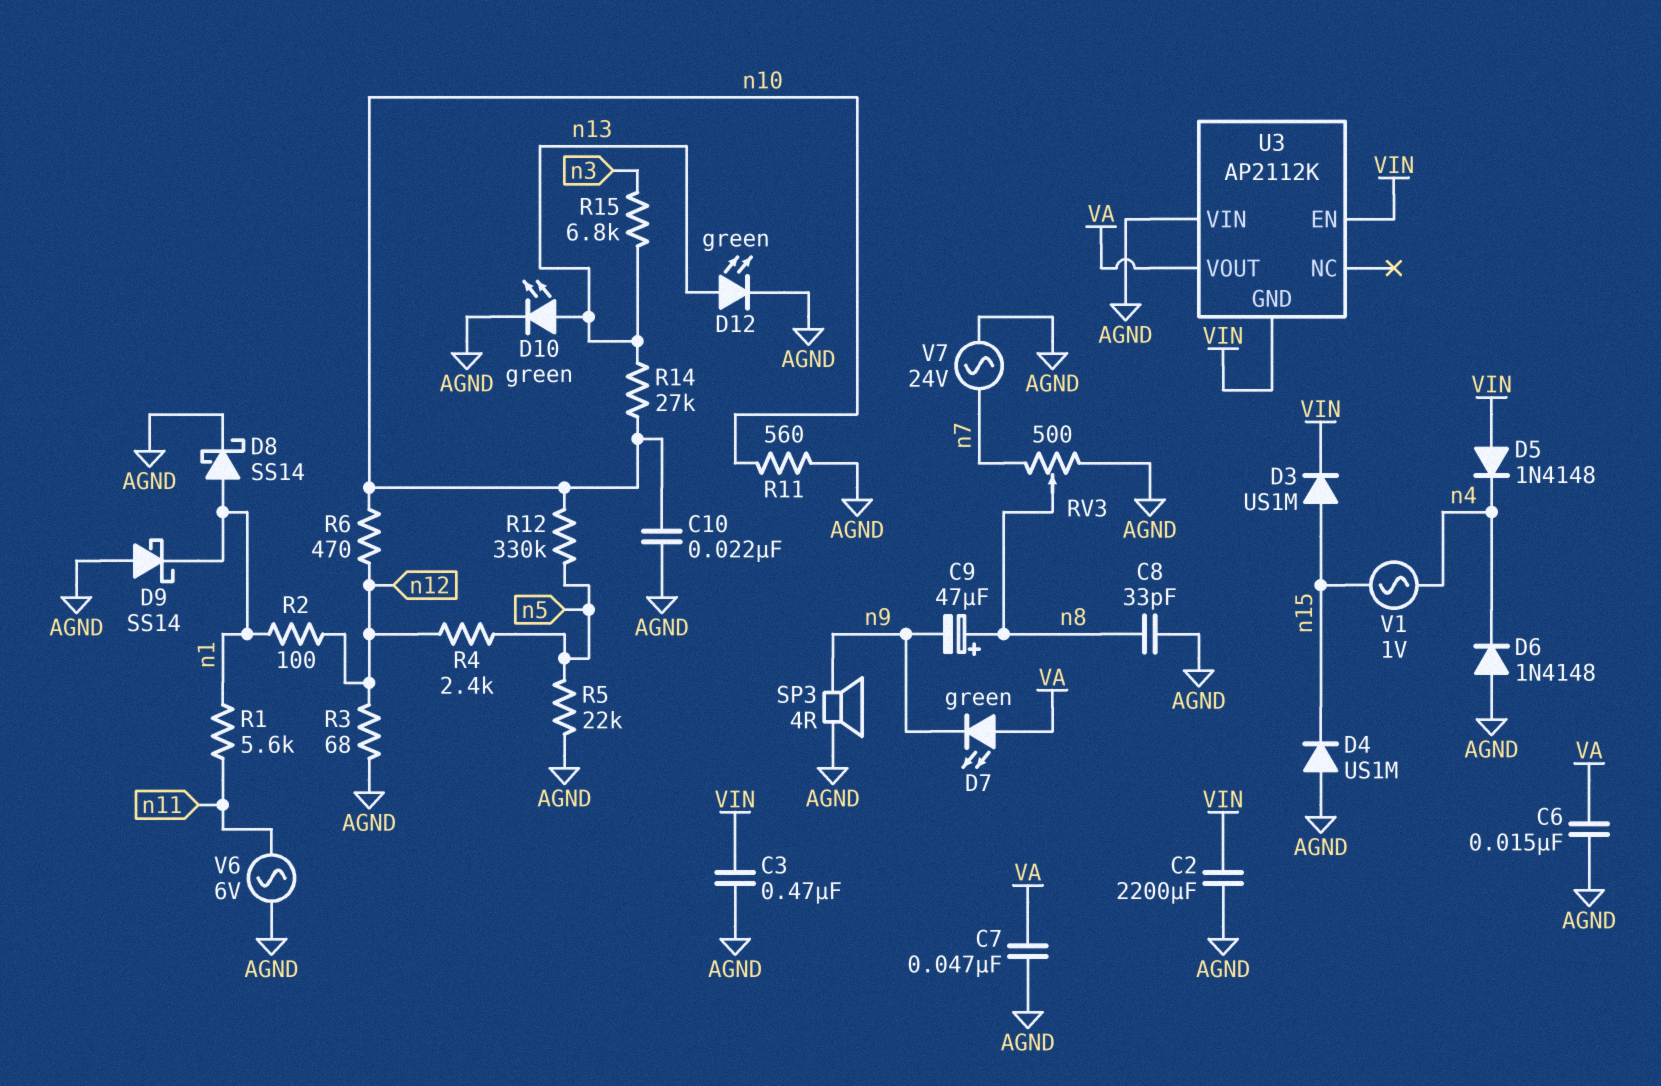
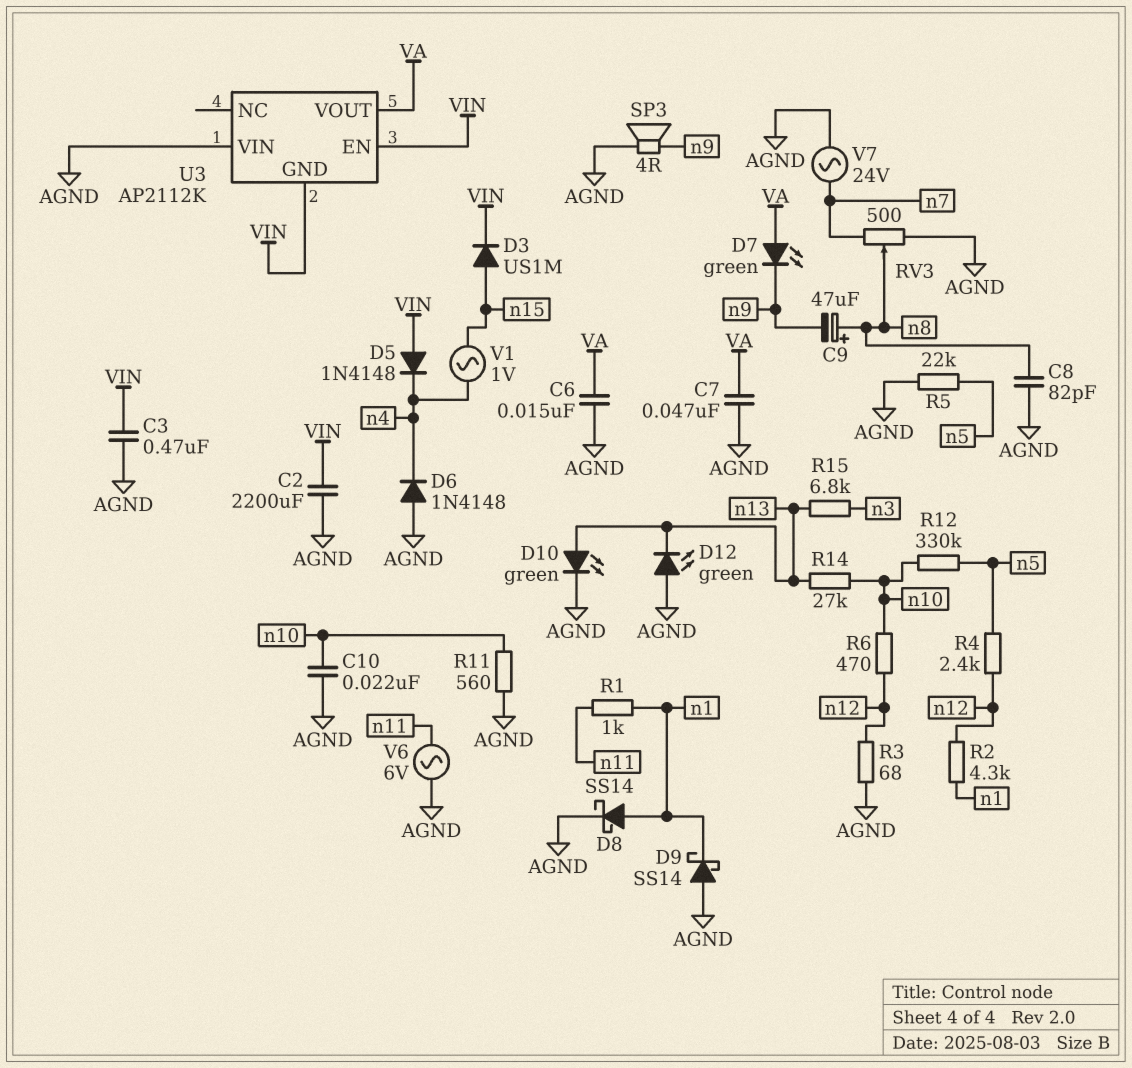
C8: 33pF (AGND, n8) -> 82pF (AGND, n8)
D4: diode US1M (A AGND, K n15) -> none
D12: LED green (A n13, K AGND) -> LED green (A AGND, K n13)
R1: 5.6k (n1, n11) -> 1k (n1, n11)
R2: 100 (n1, n12) -> 4.3k (n1, n12)

